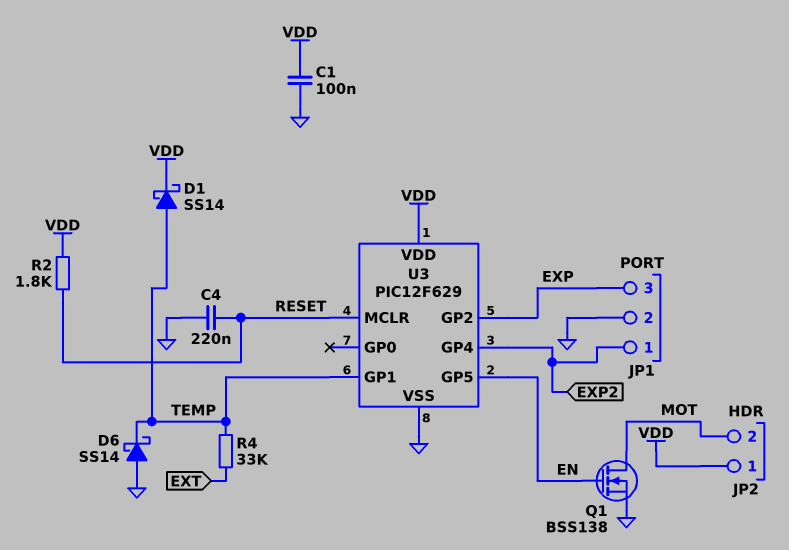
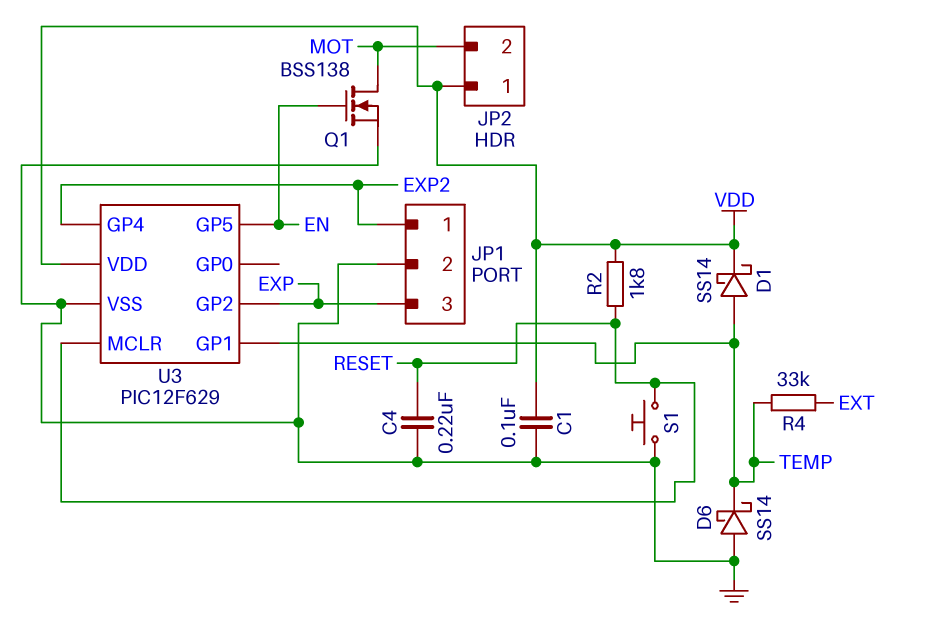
S1: none -> button (GND, RESET)

